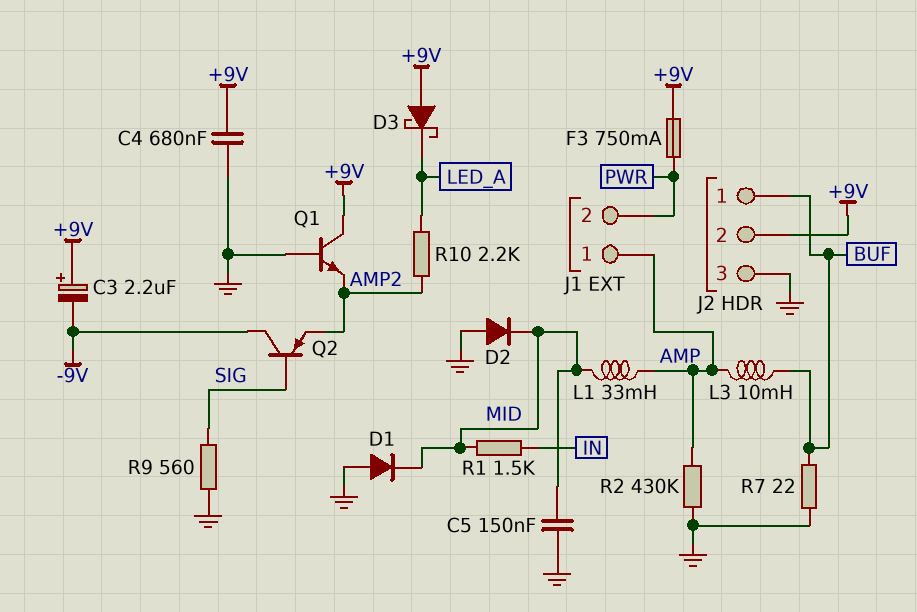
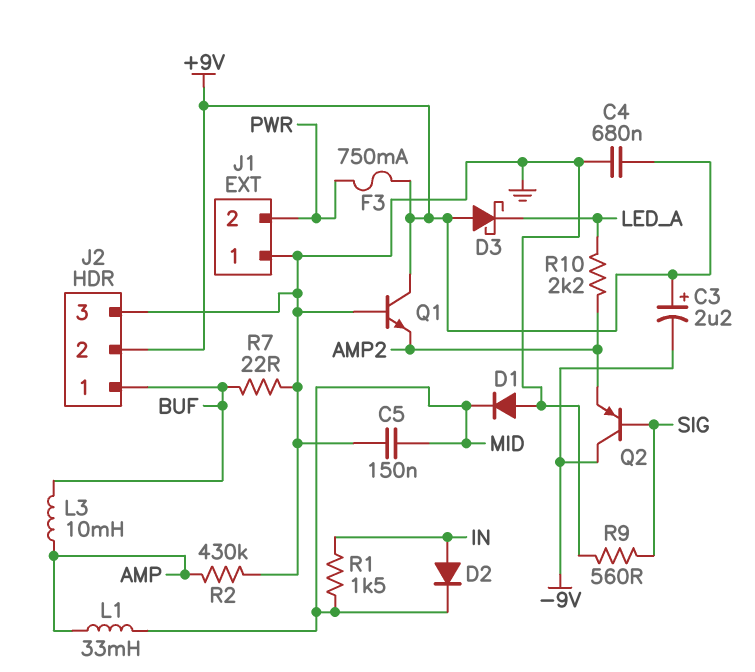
D2: diode (A GND, K MID) -> diode (A IN, K MID)
J1 pin 1: AMP -> GND

